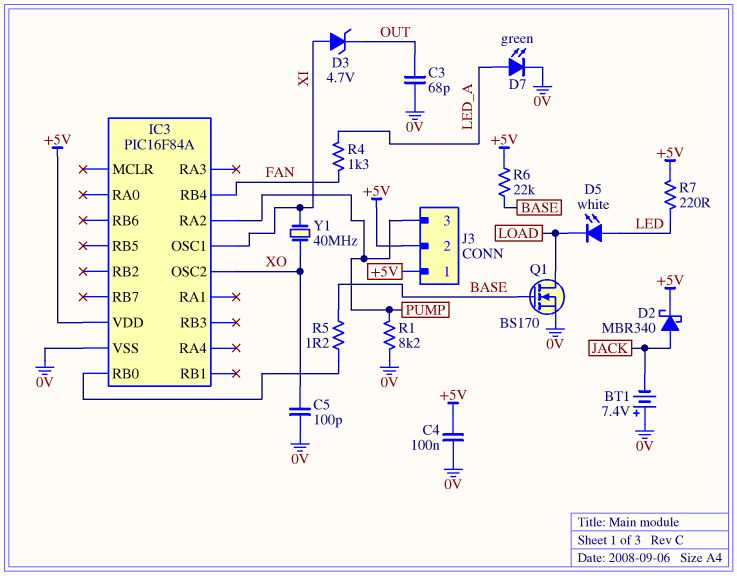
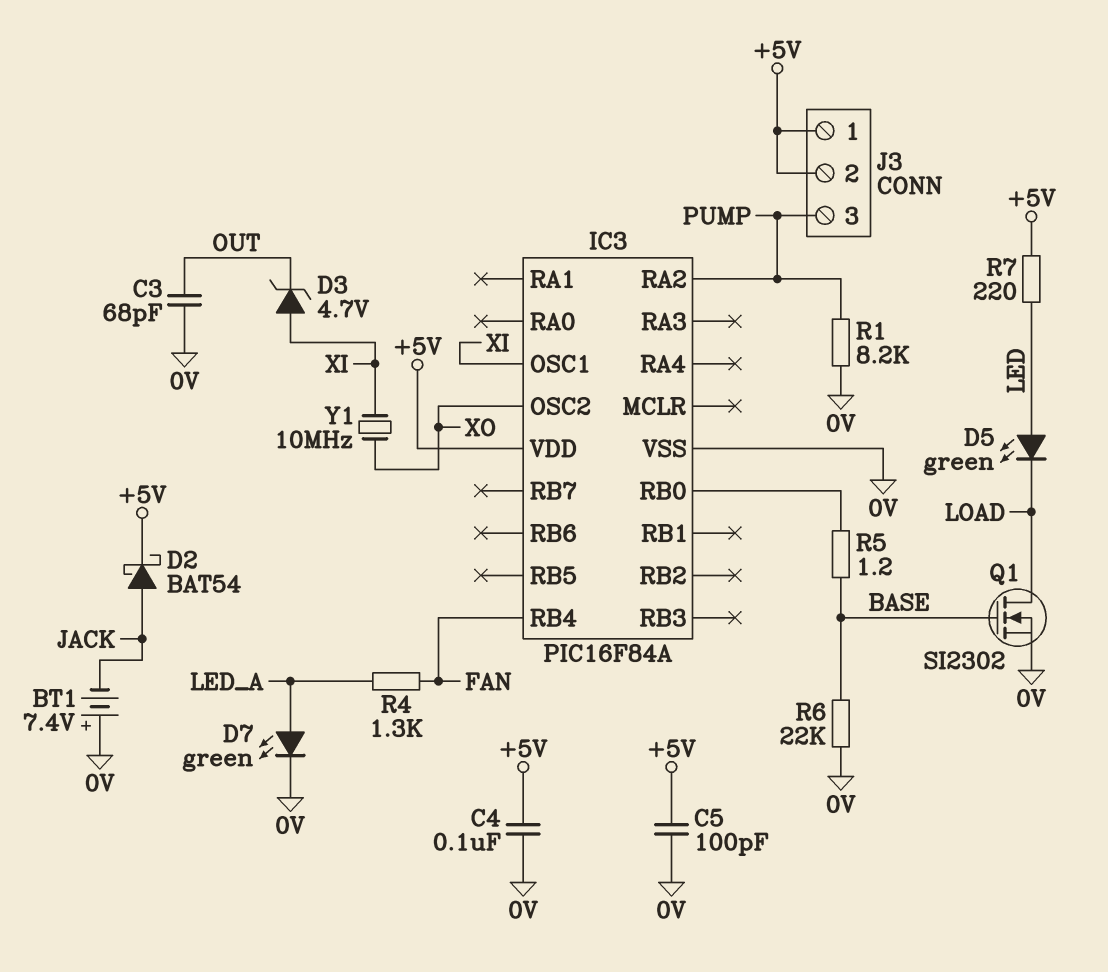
C5: 100pF (0V, XO) -> 100pF (+5V, 0V)
D2: schottky MBR340 (A JACK, K +5V) -> schottky BAT54 (A JACK, K +5V)
D5: LED white (A LED, K LOAD) -> LED green (A LED, K LOAD)
Q1: NMOS BS170 (G BASE, D LOAD, S 0V) -> NMOS SI2302 (G BASE, D LOAD, S 0V)
R6: 22k (+5V, BASE) -> 22k (0V, BASE)
Y1: 40MHz (XI, XO) -> 10MHz (XI, XO)

